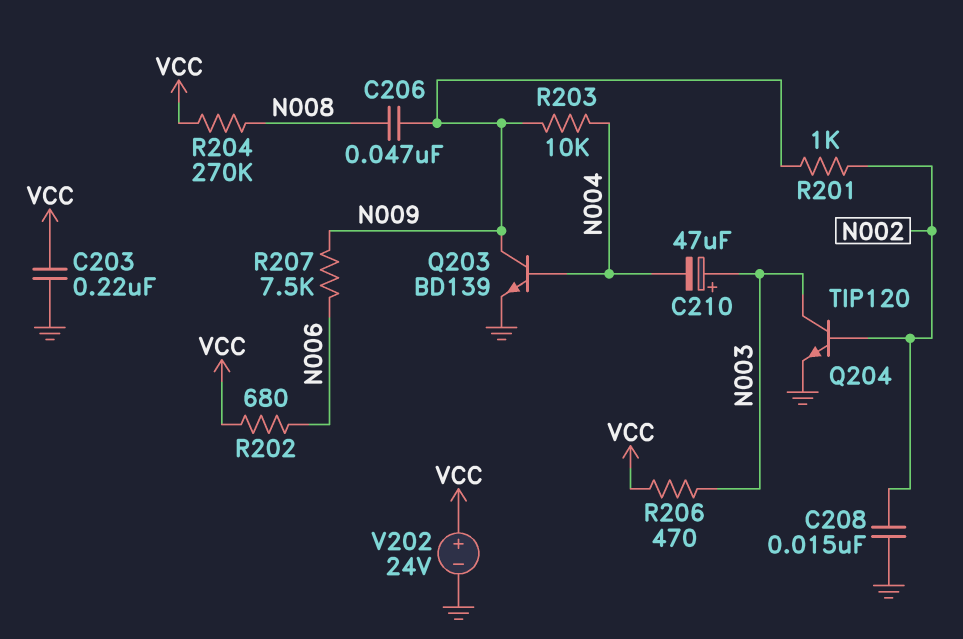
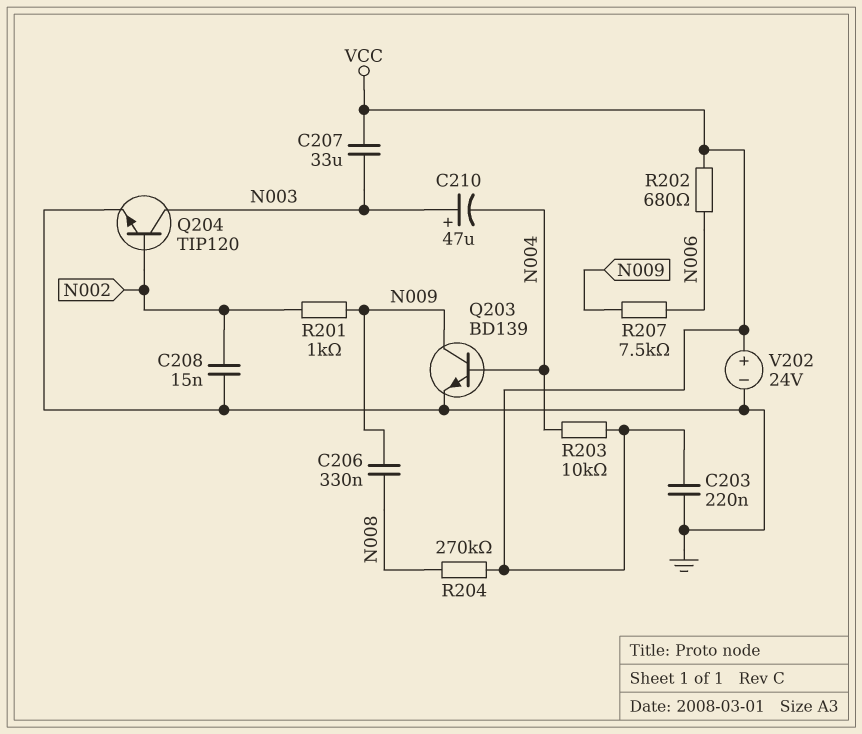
C206: 47nF (N008, N009) -> 330nF (N008, N009)
C207: none -> 33uF (N003, VCC)
R203: 10k (N004, N009) -> 10k (N004, VCC)
R206: 470 (N003, VCC) -> none

